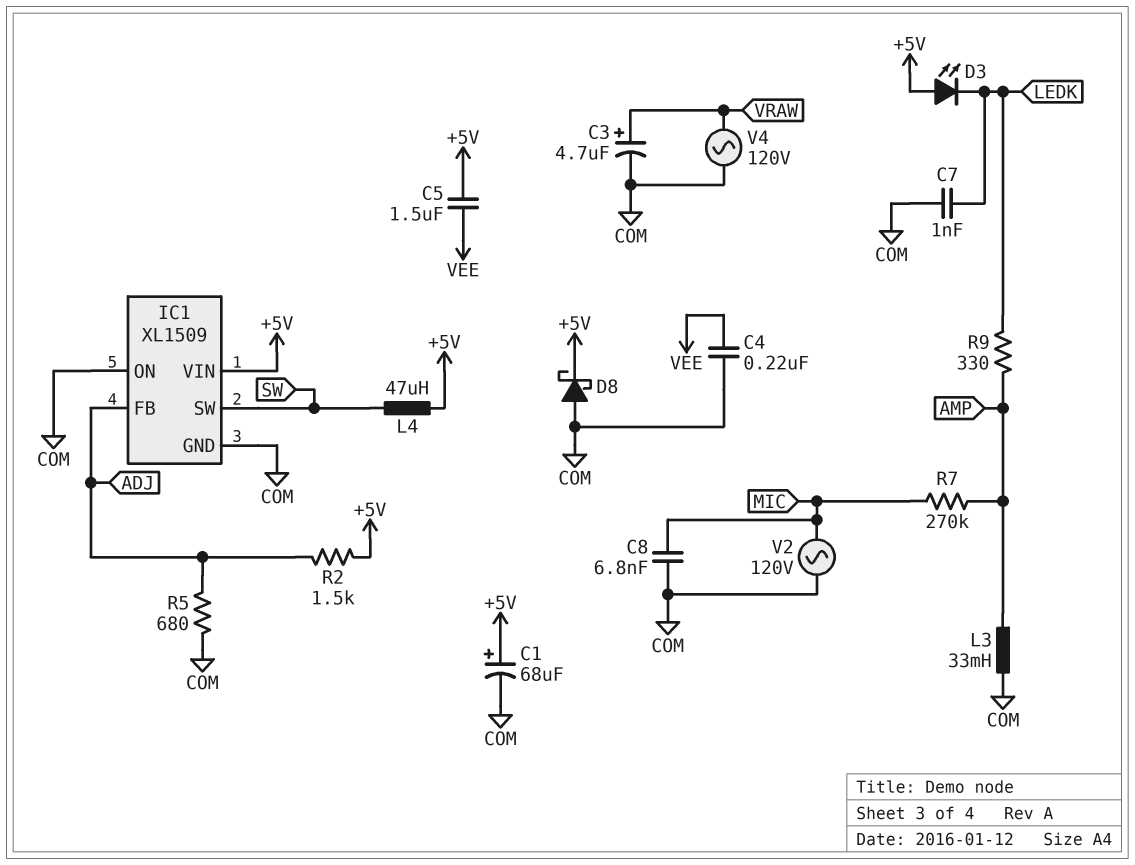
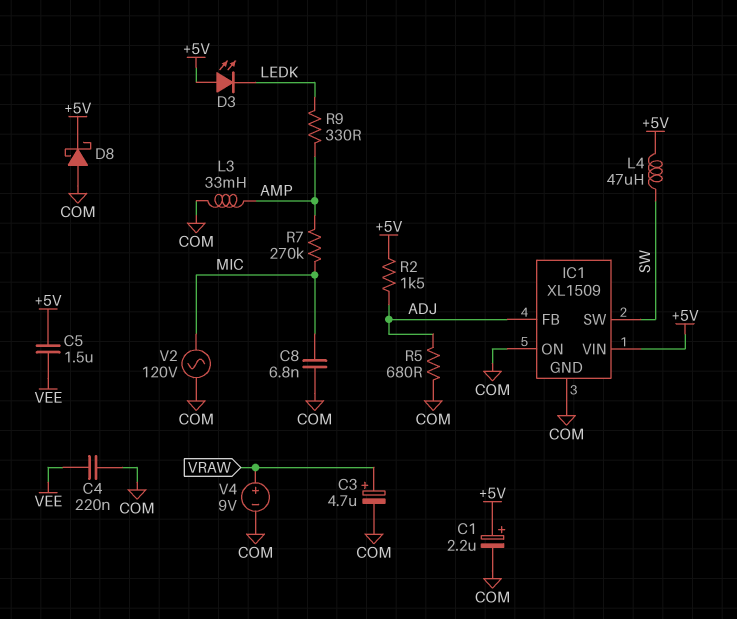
C1: 68uF (plus +5V, minus COM) -> 2.2uF (plus +5V, minus COM)
C7: 1nF (COM, LEDK) -> none
V4: AC 120V (COM, VRAW) -> 9V (plus VRAW, minus COM)

